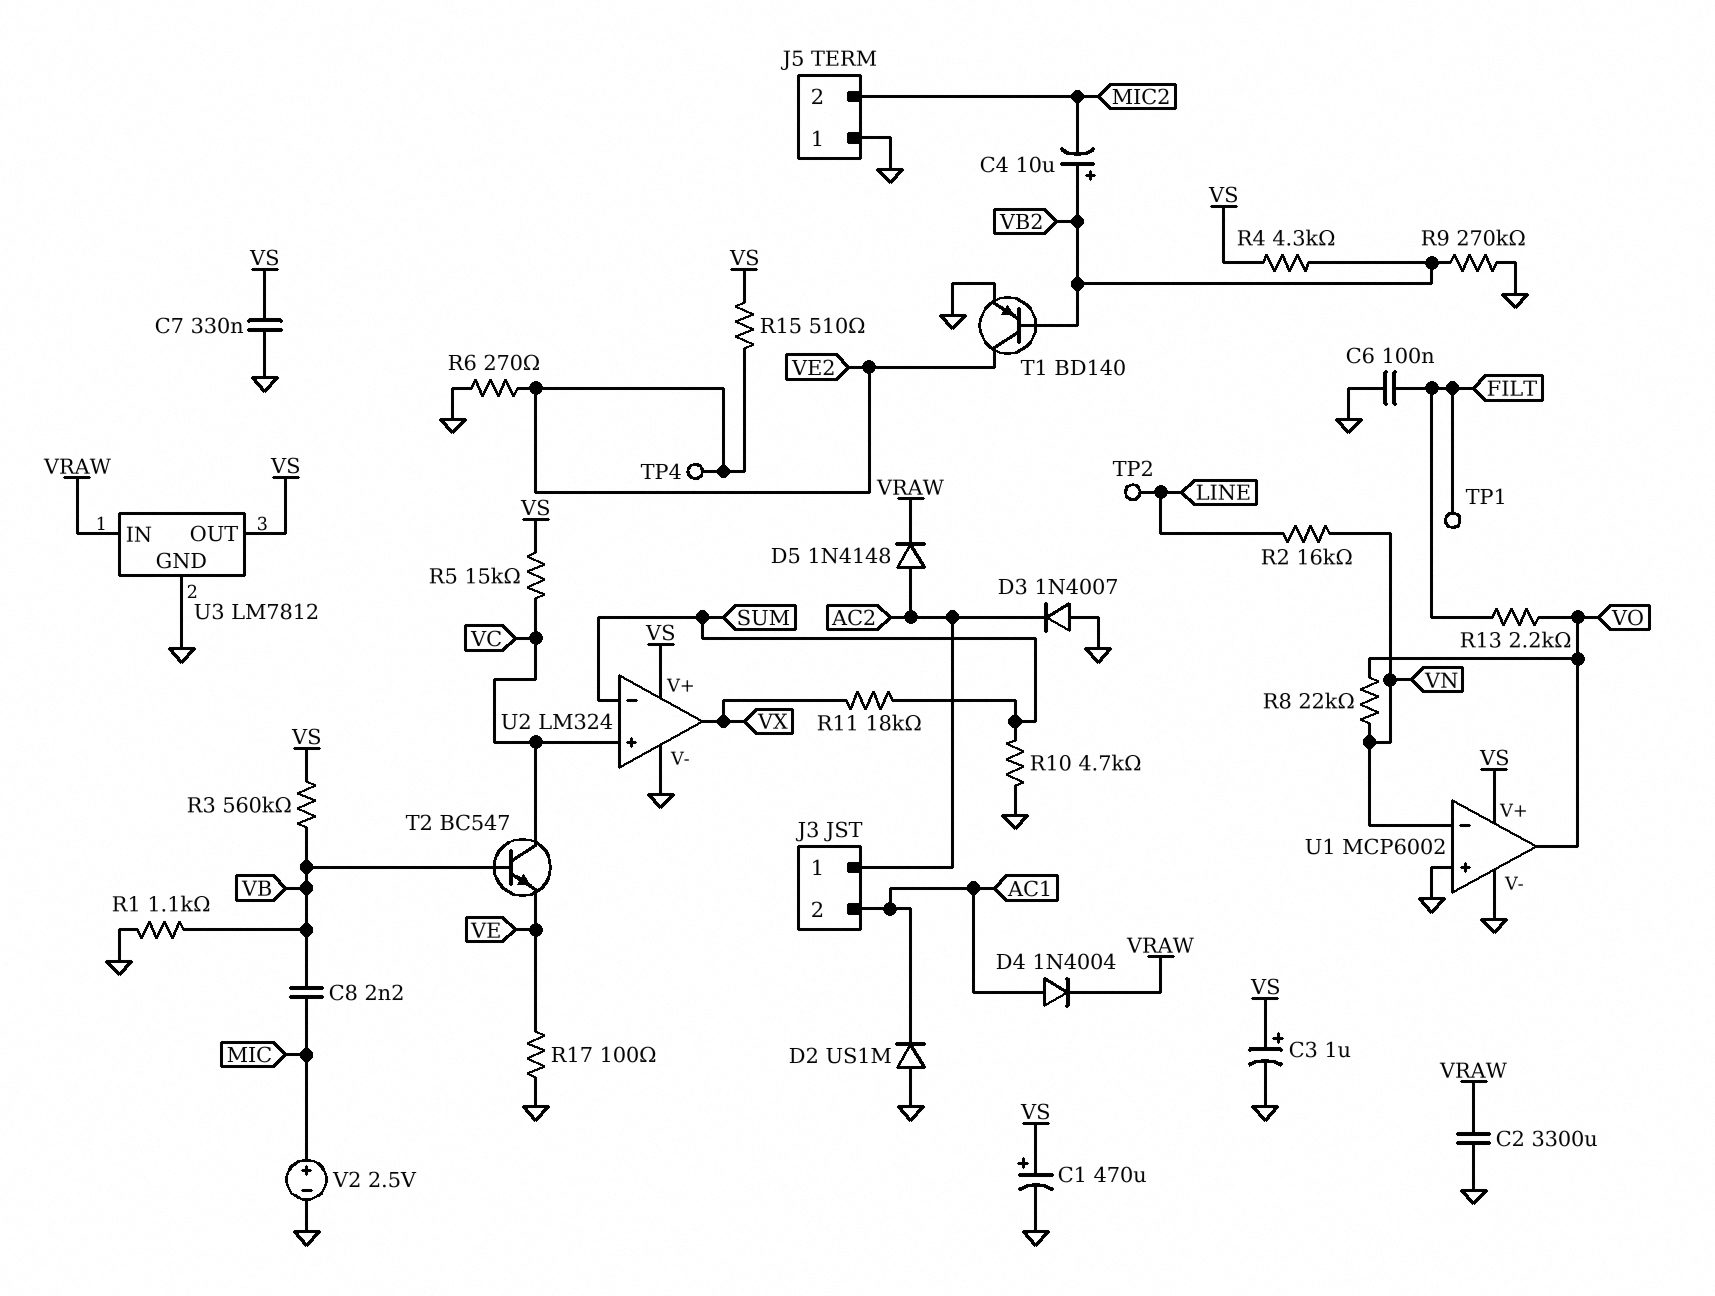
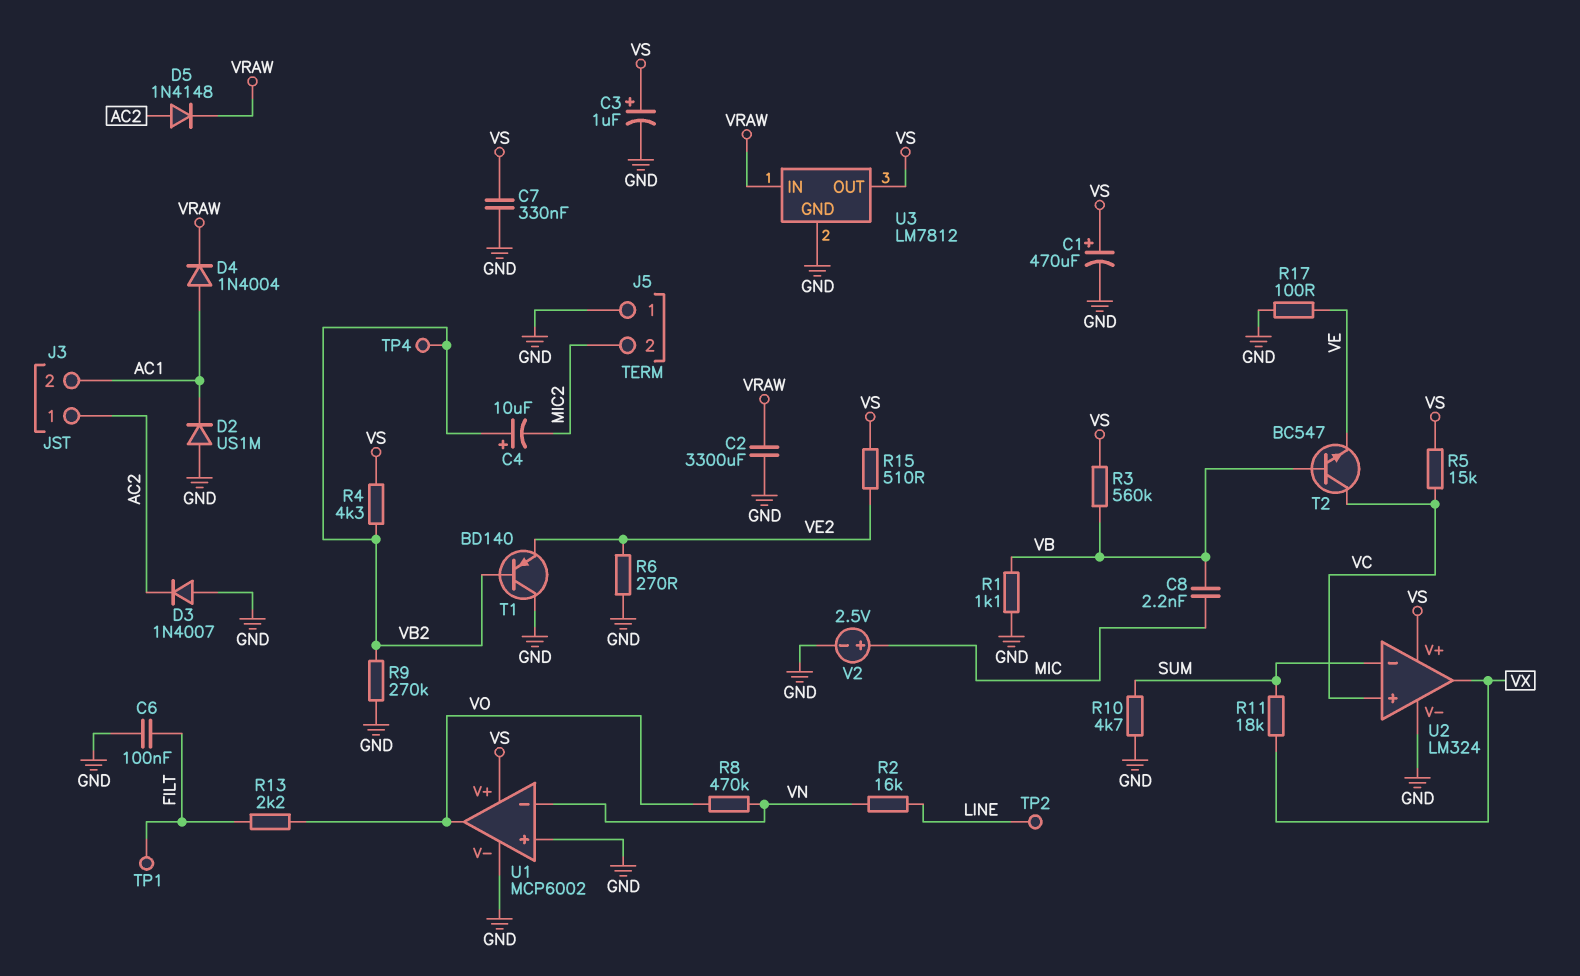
R8: 22k (VN, VO) -> 470k (VN, VO)
T1: PNP BD140 (B VB2, C VE2, E GND) -> PNP BD140 (B VB2, C GND, E VE2)
TP4: test point (VE2) -> test point (VB2)

